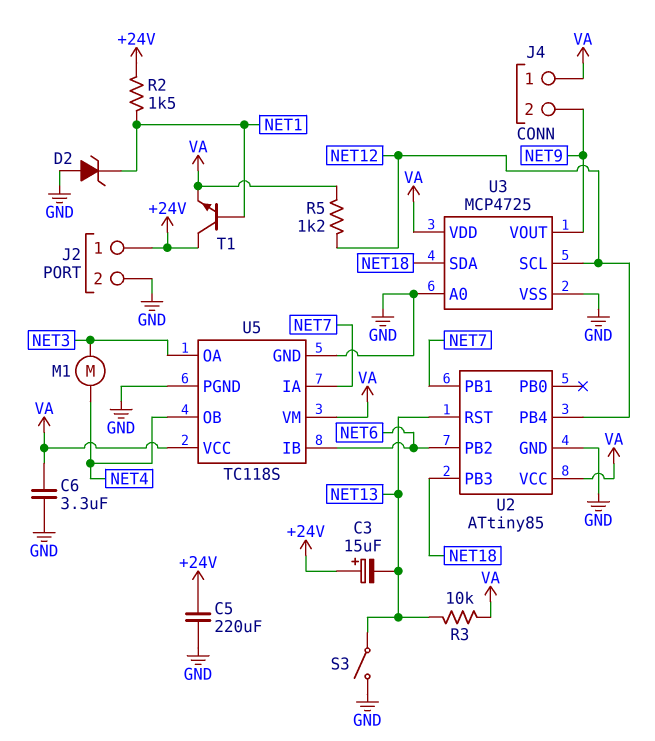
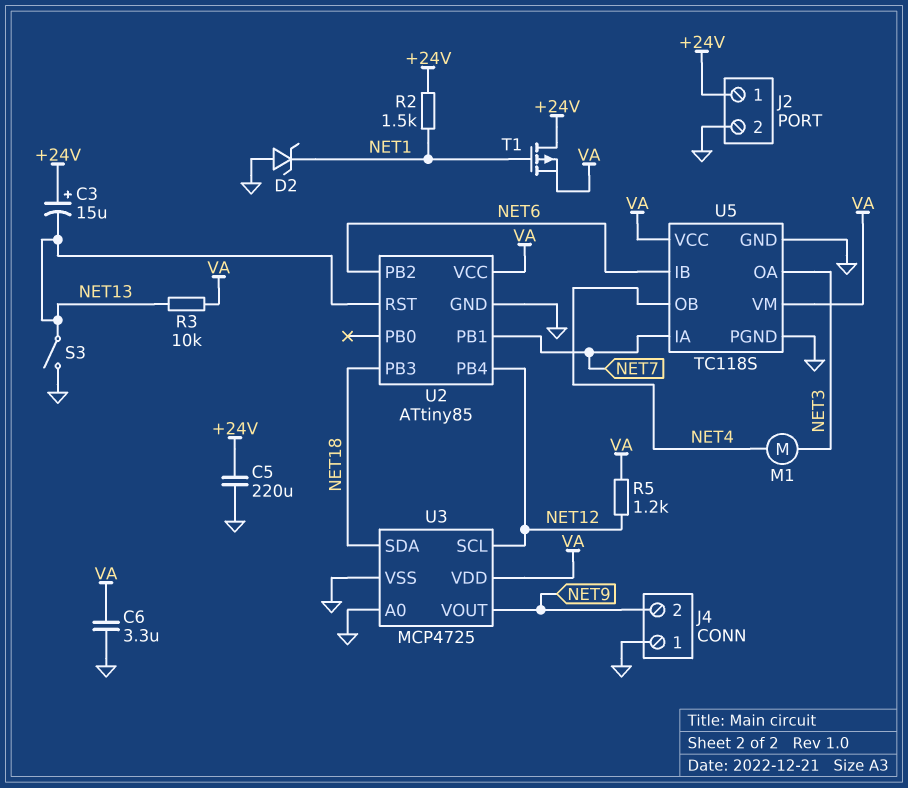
J4 pin 1: VA -> GND
T1: NPN (B NET1, C +24V, E VA) -> PMOS (G NET1, D +24V, S VA)

